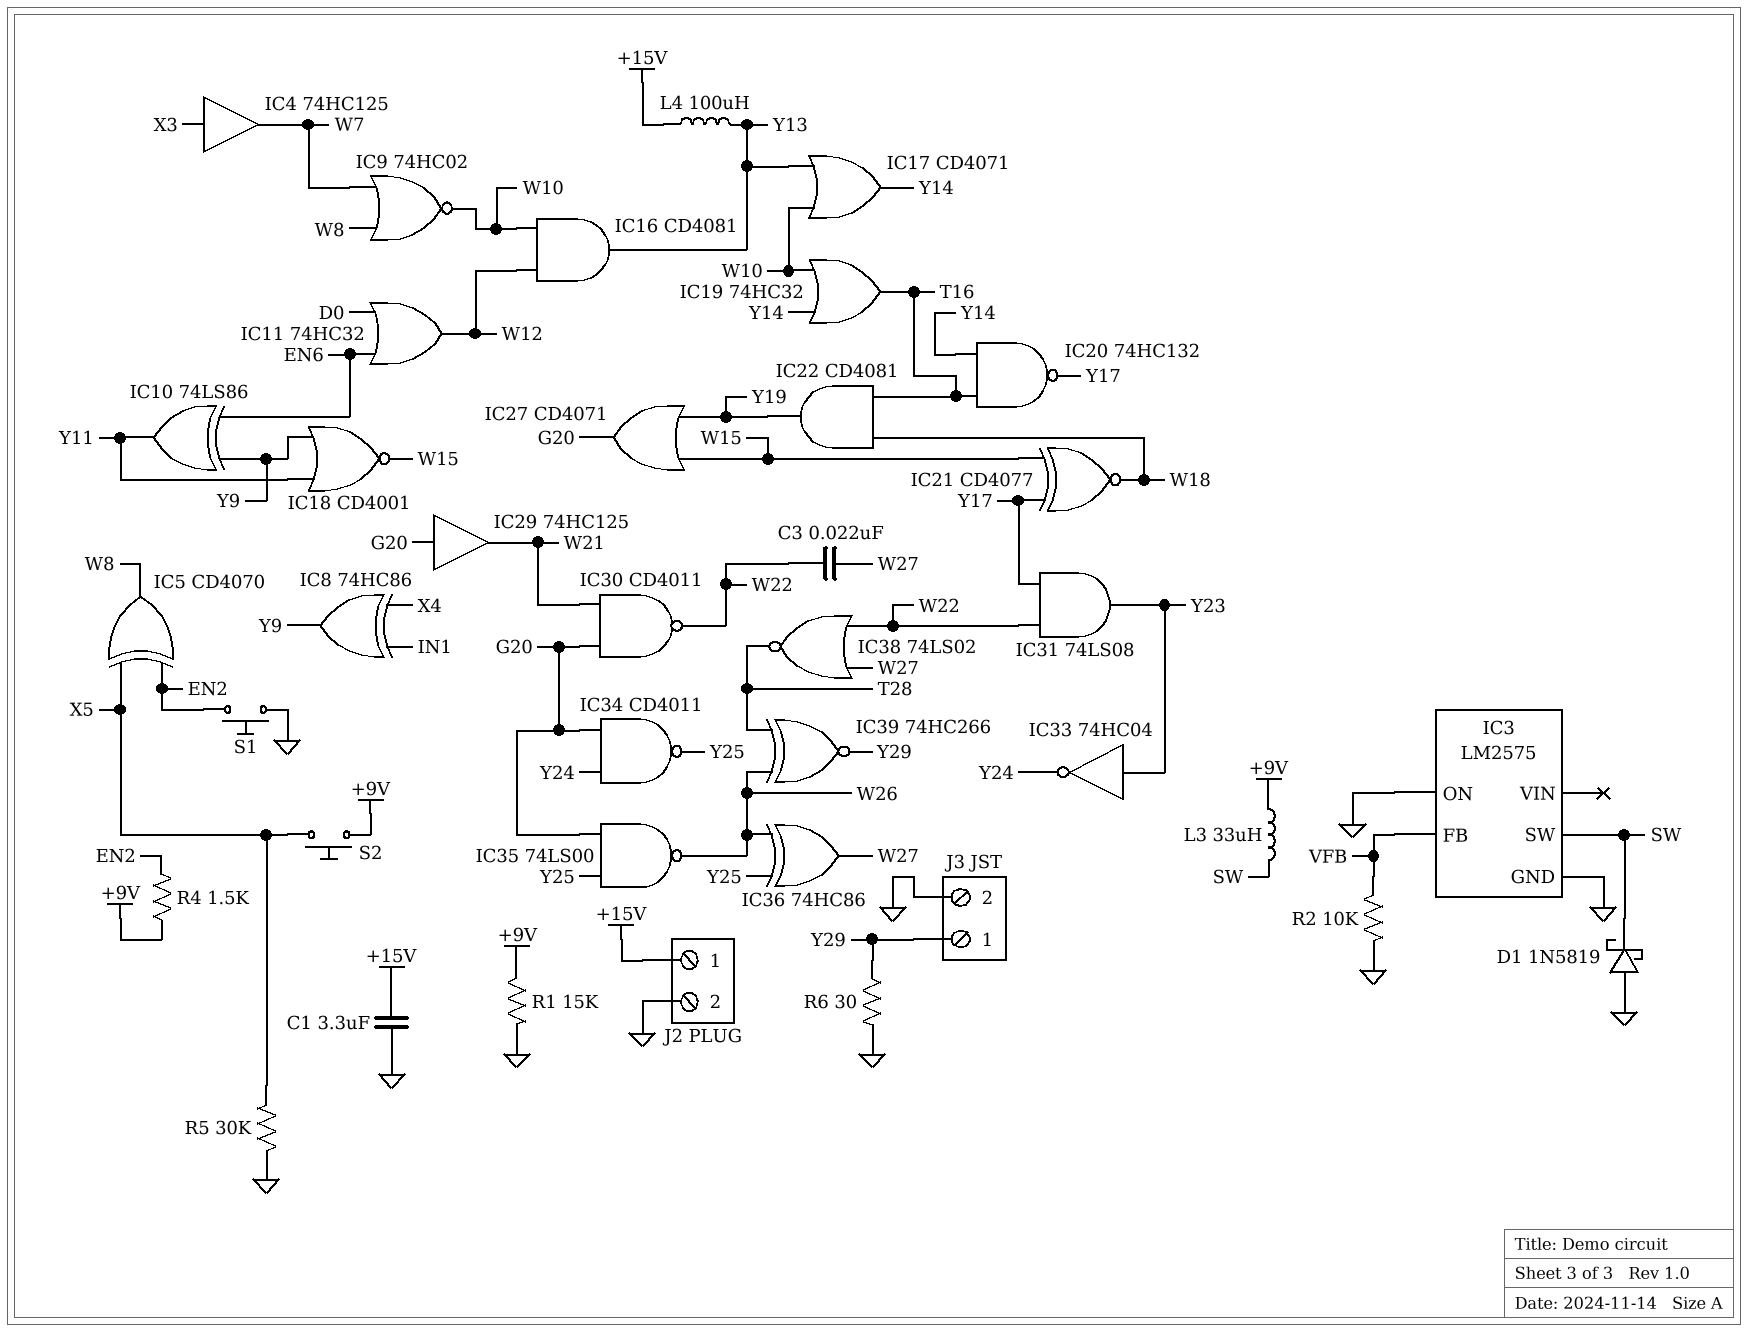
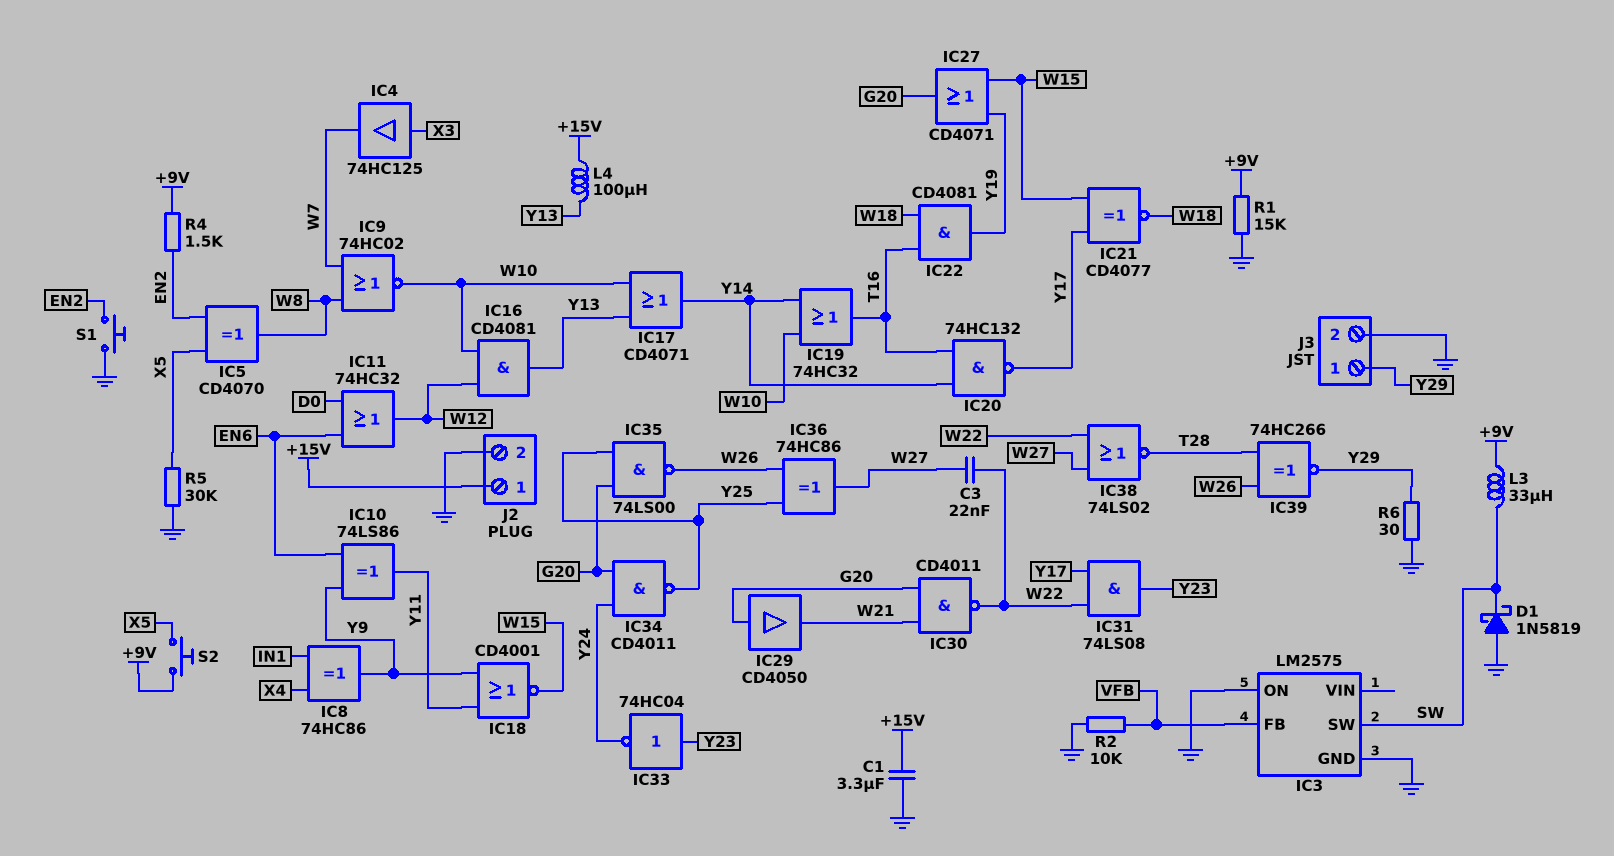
IC29: buffer 74HC125 (in G20, out W21) -> buffer CD4050 (in G20, out W21)

